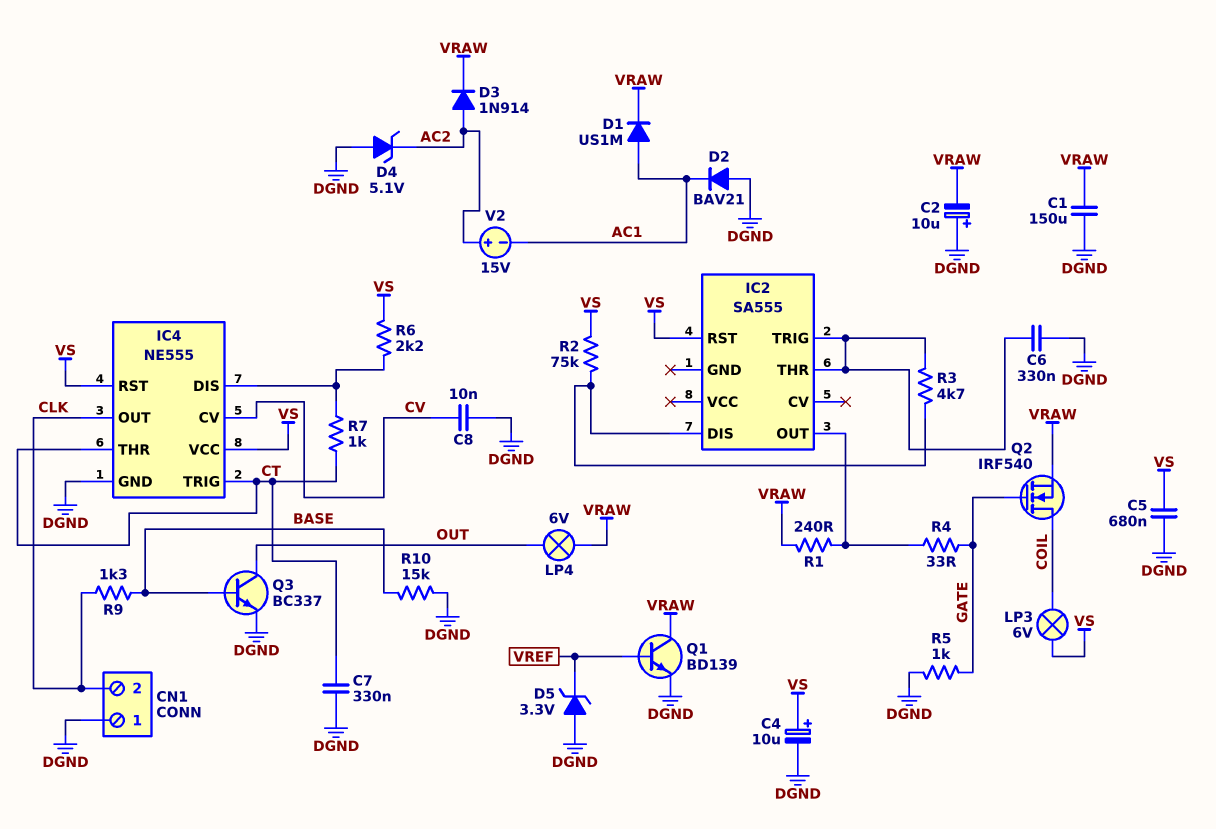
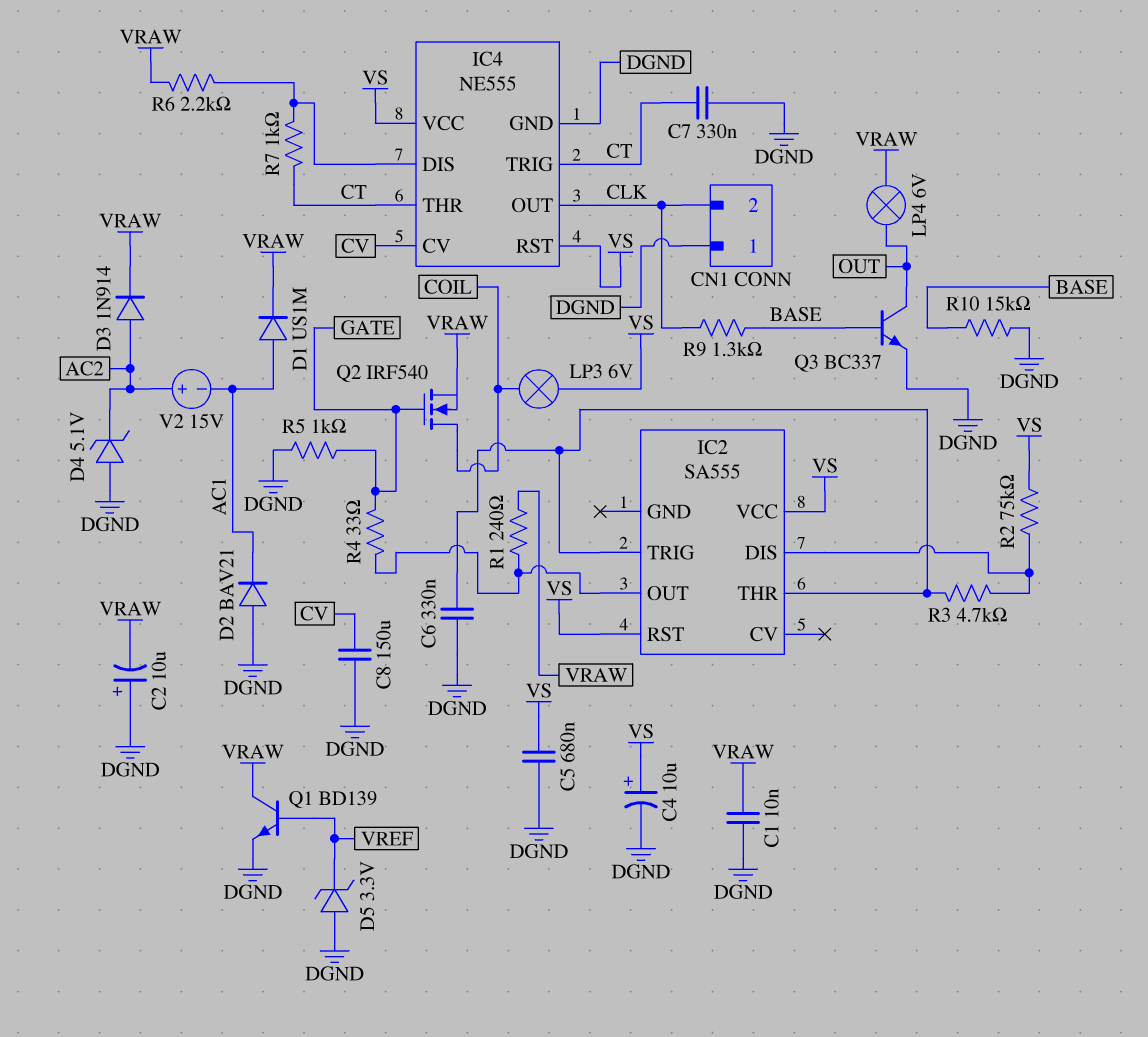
C1: 150uF (DGND, VRAW) -> 10nF (DGND, VRAW)
C8: 10nF (CV, DGND) -> 150uF (CV, DGND)
IC2 pin VCC: none -> VS
R6: 2.2k (IC4/DIS, VS) -> 2.2k (IC4/DIS, VRAW)

